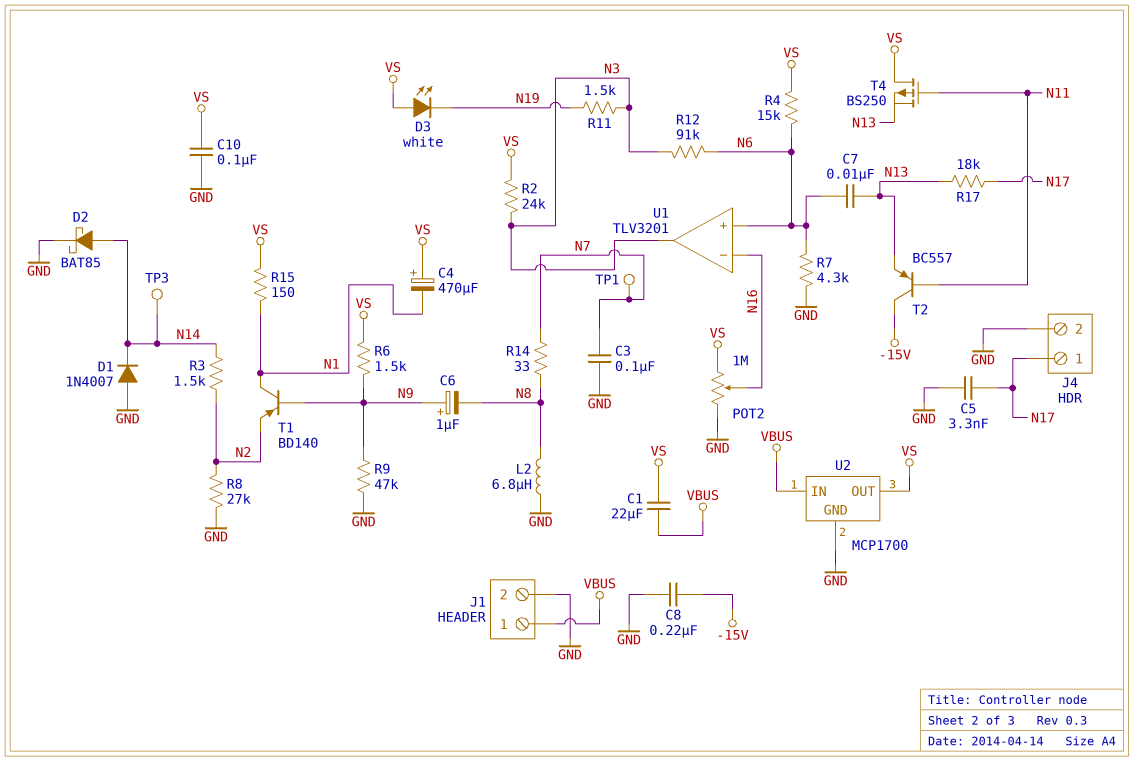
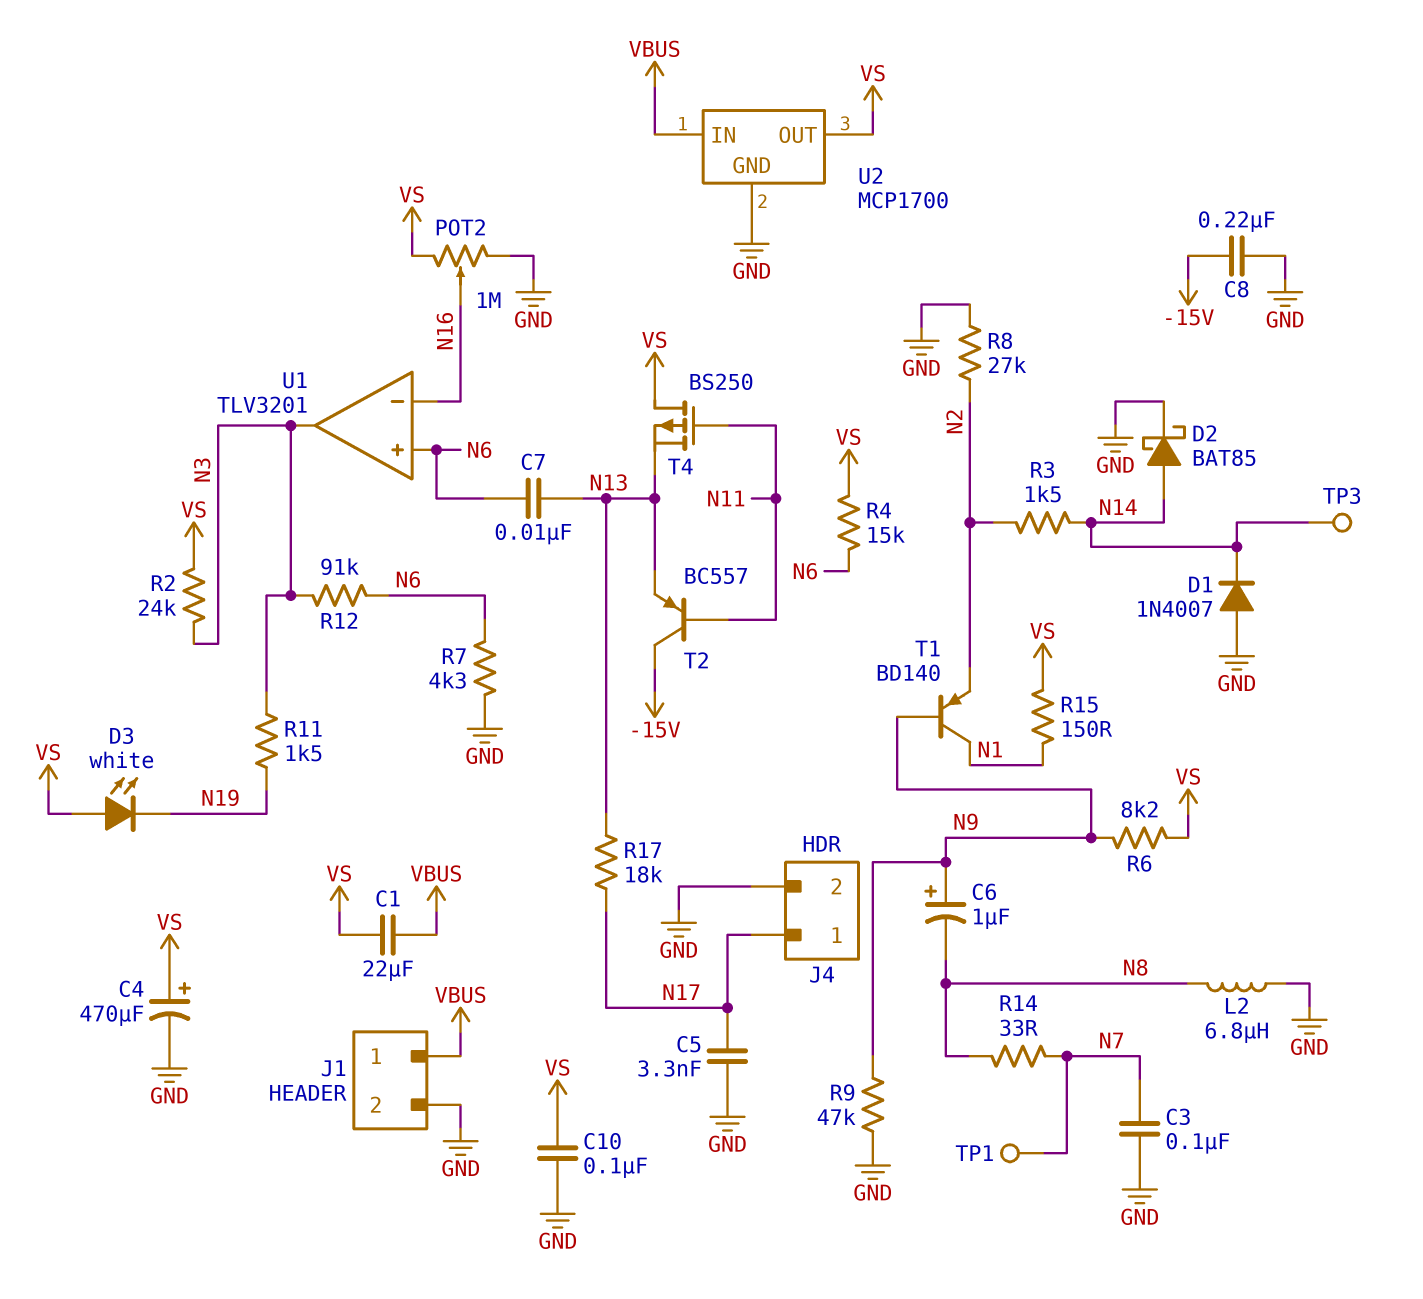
C4: 470uF (plus VS, minus N1) -> 470uF (plus VS, minus GND)
R6: 1.5k (N9, VS) -> 8.2k (N9, VS)

